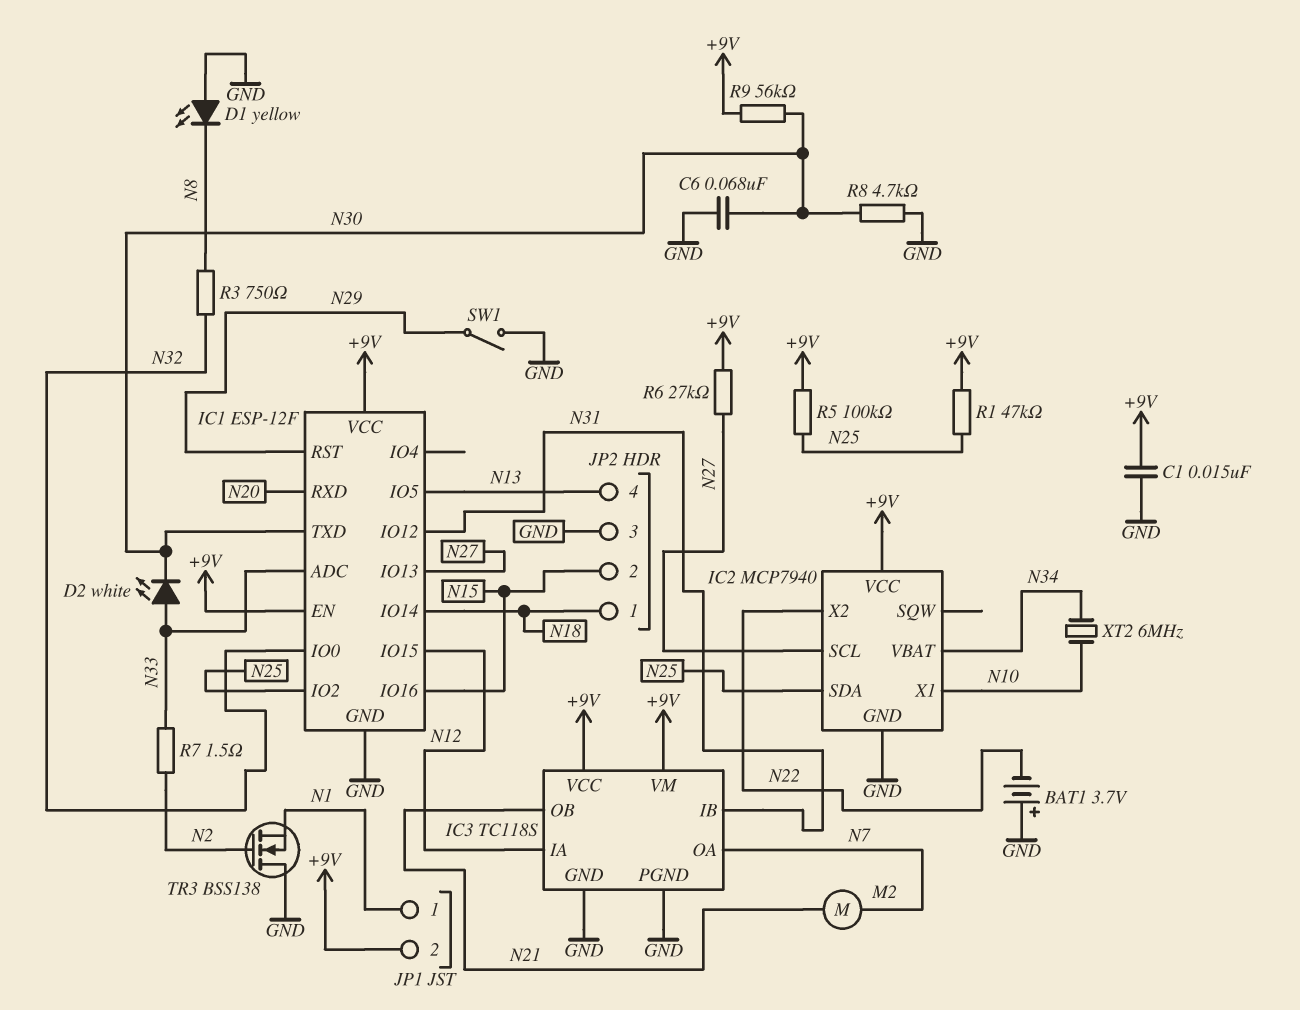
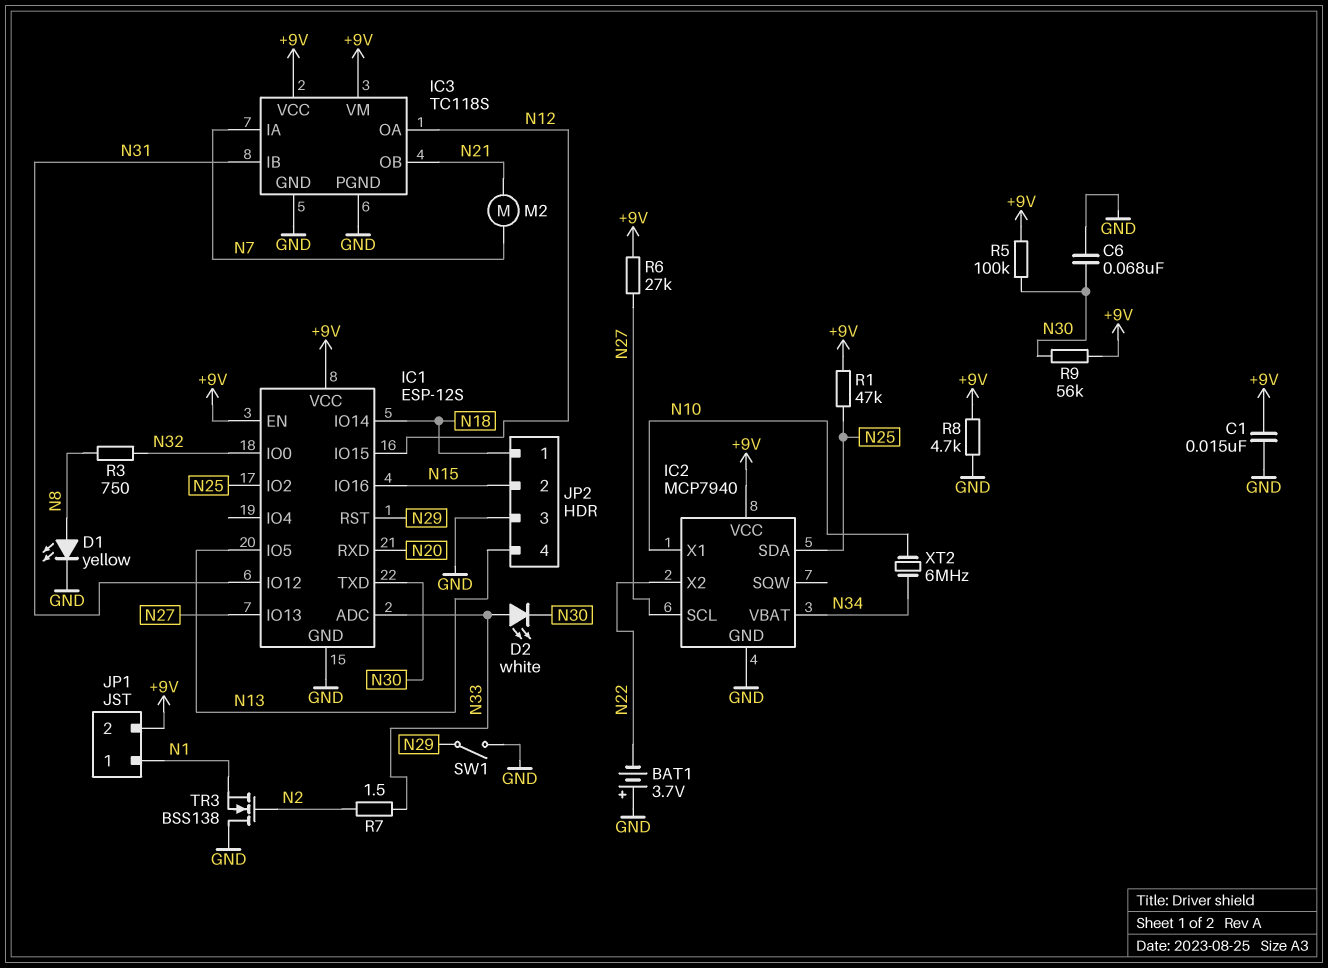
D1: LED yellow (A GND, K N8) -> LED yellow (A N8, K GND)
IC1: ESP-12F -> ESP-12S
IC3 pin IA: N12 -> N7
IC3 pin OA: N7 -> N12
R5: 100k (+9V, N25) -> 100k (+9V, N30)
R8: 4.7k (GND, N30) -> 4.7k (+9V, GND)

